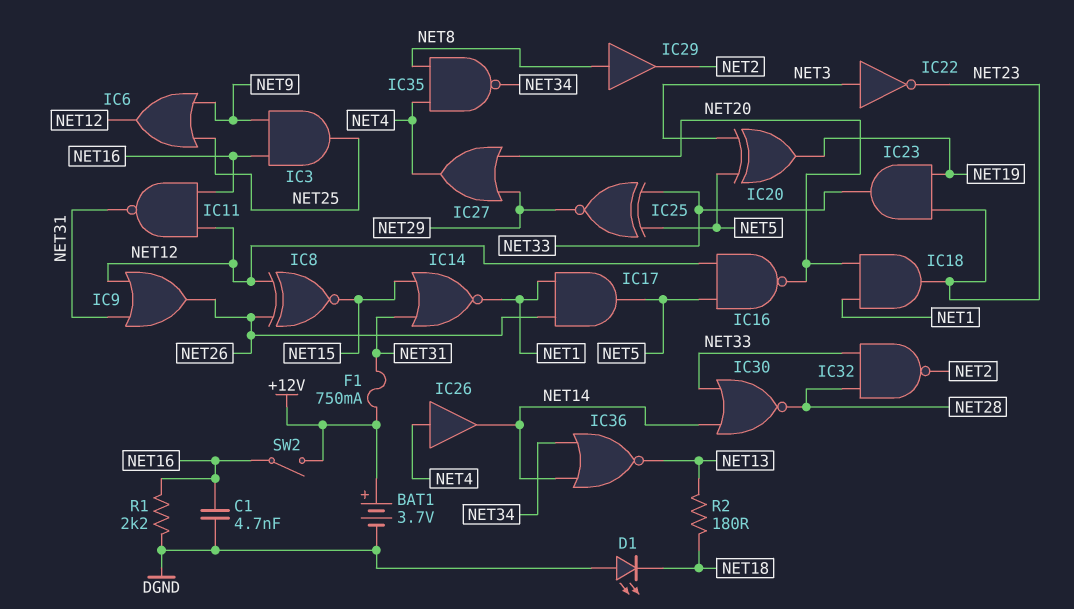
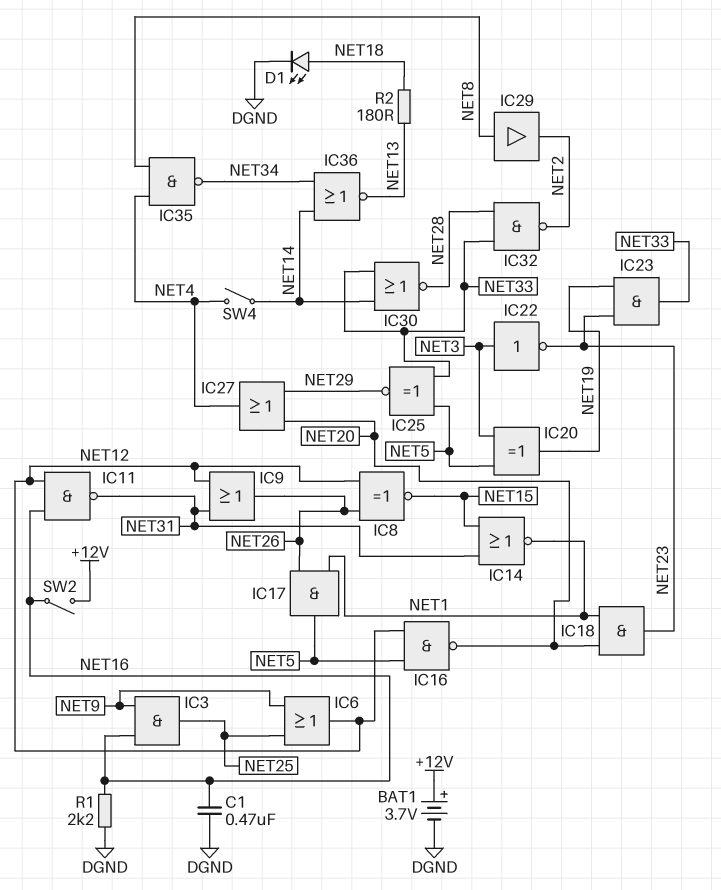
C1: 4.7nF (DGND, NET16) -> 470nF (DGND, NET16)
D1: LED (A DGND, K NET18) -> LED (A NET18, K DGND)
F1: 750mA (+12V, NET31) -> none
IC26: buffer (in NET4, out NET14) -> none
SW4: none -> switch (NET4, NET14)

